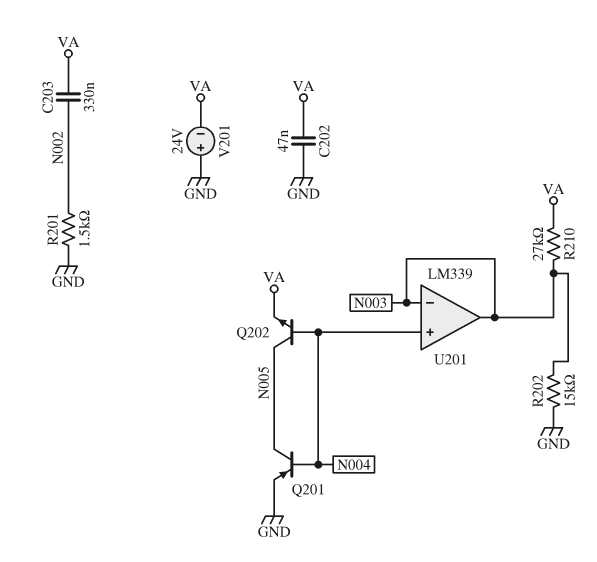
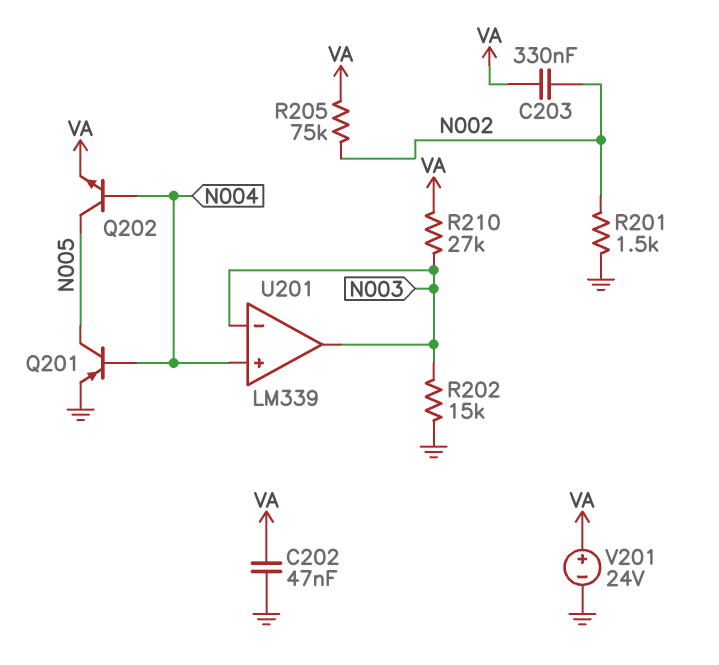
R205: none -> 75k (N002, VA)
V201: 24V (plus GND, minus VA) -> 24V (plus VA, minus GND)

